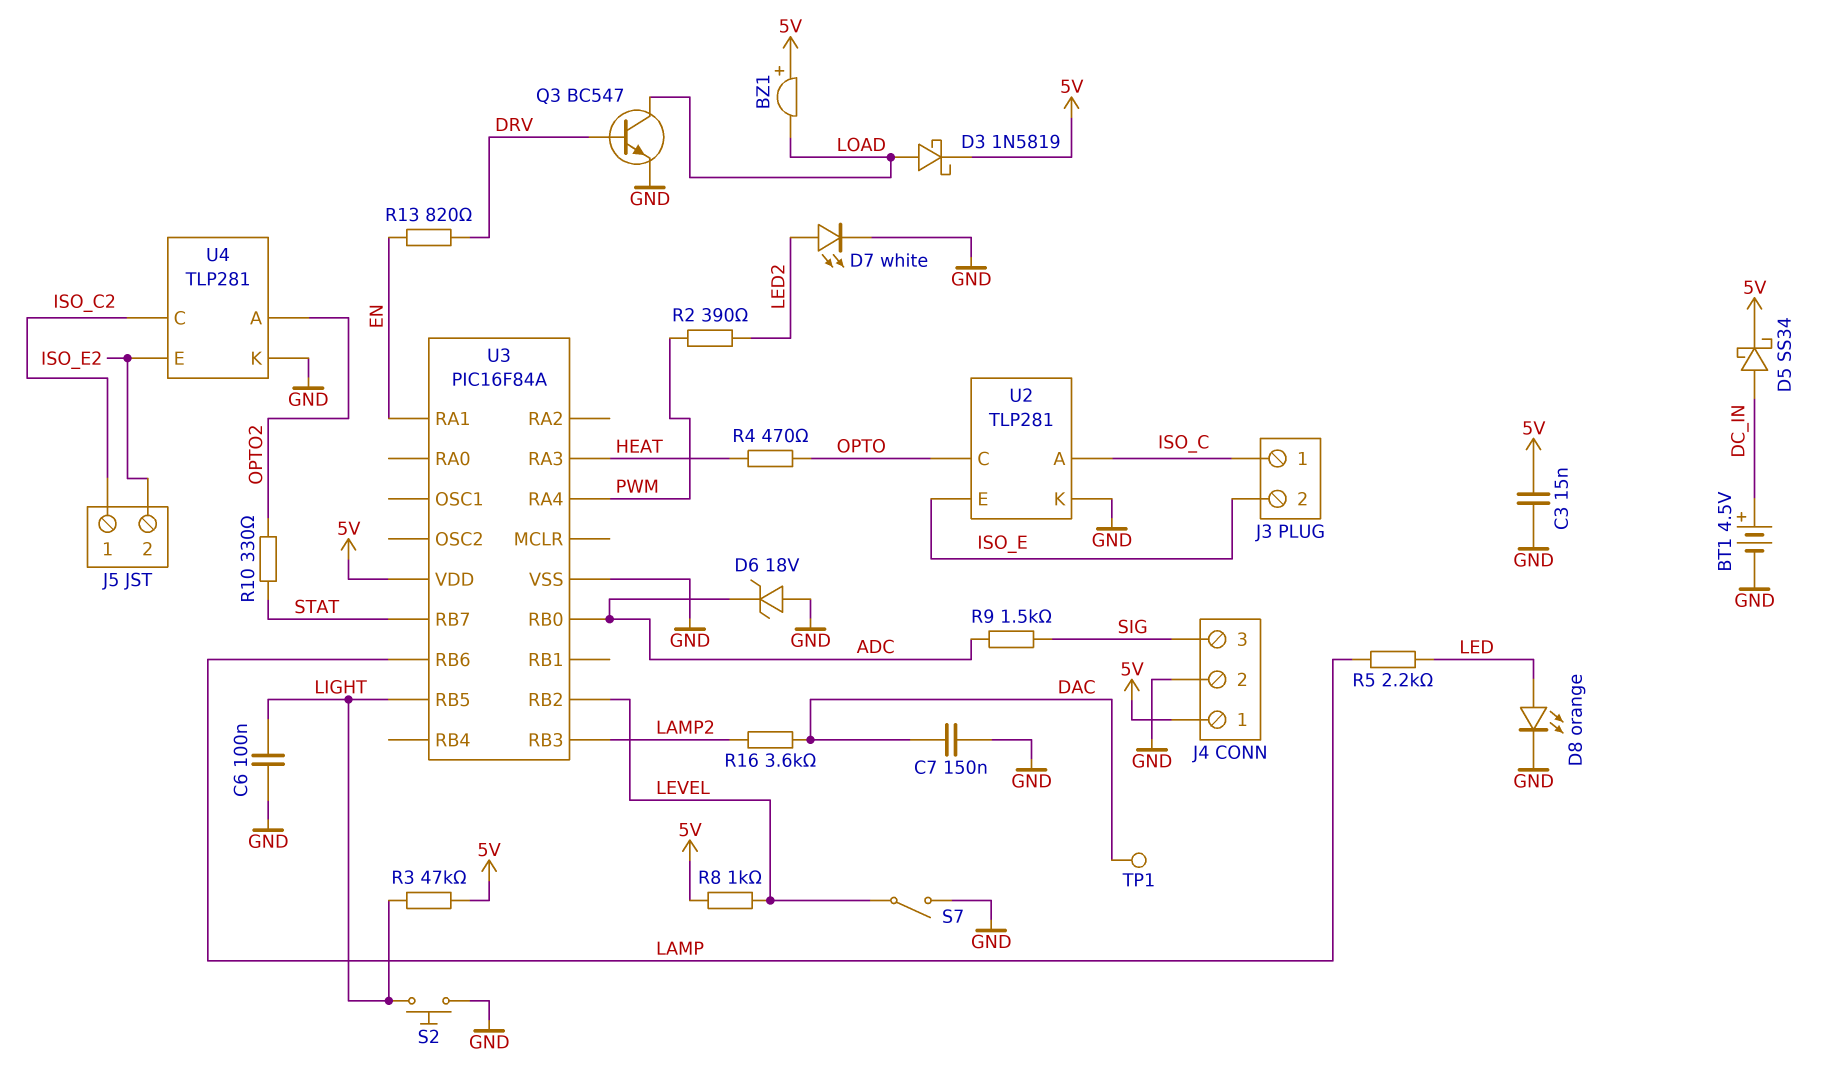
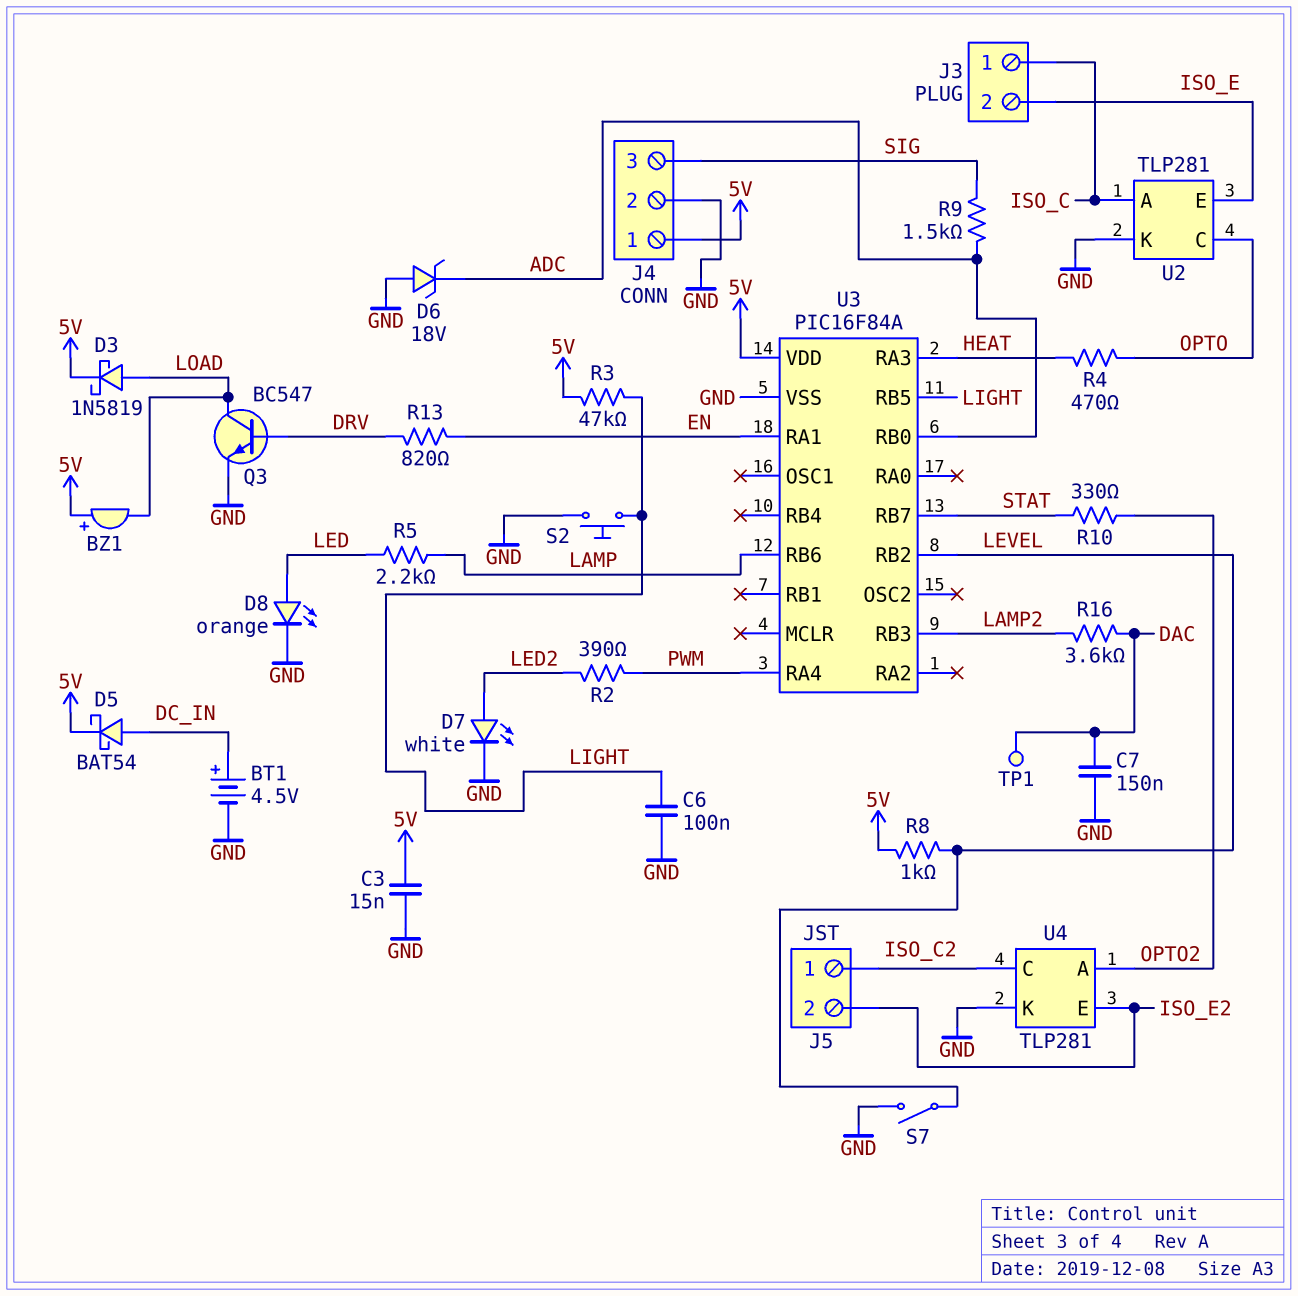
D5: schottky SS34 (A DC_IN, K 5V) -> schottky BAT54 (A DC_IN, K 5V)

